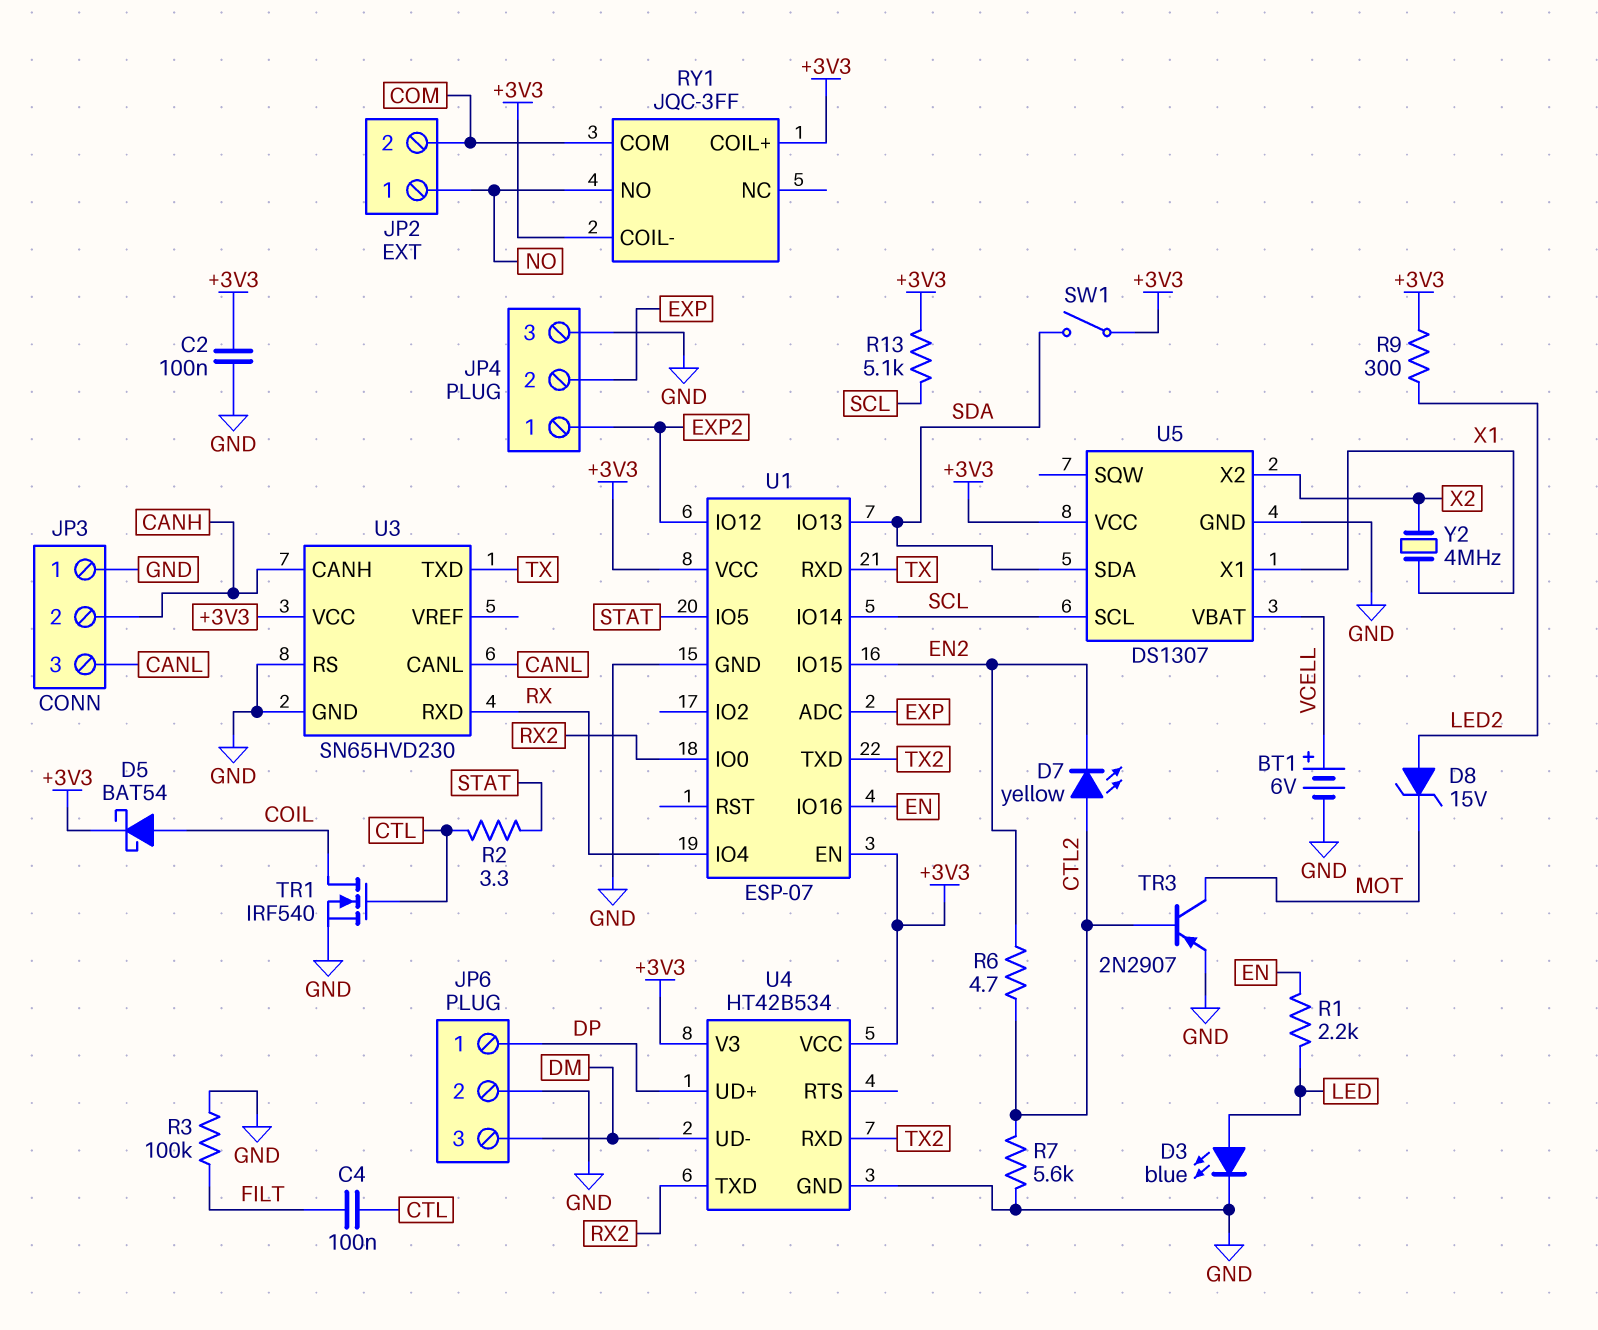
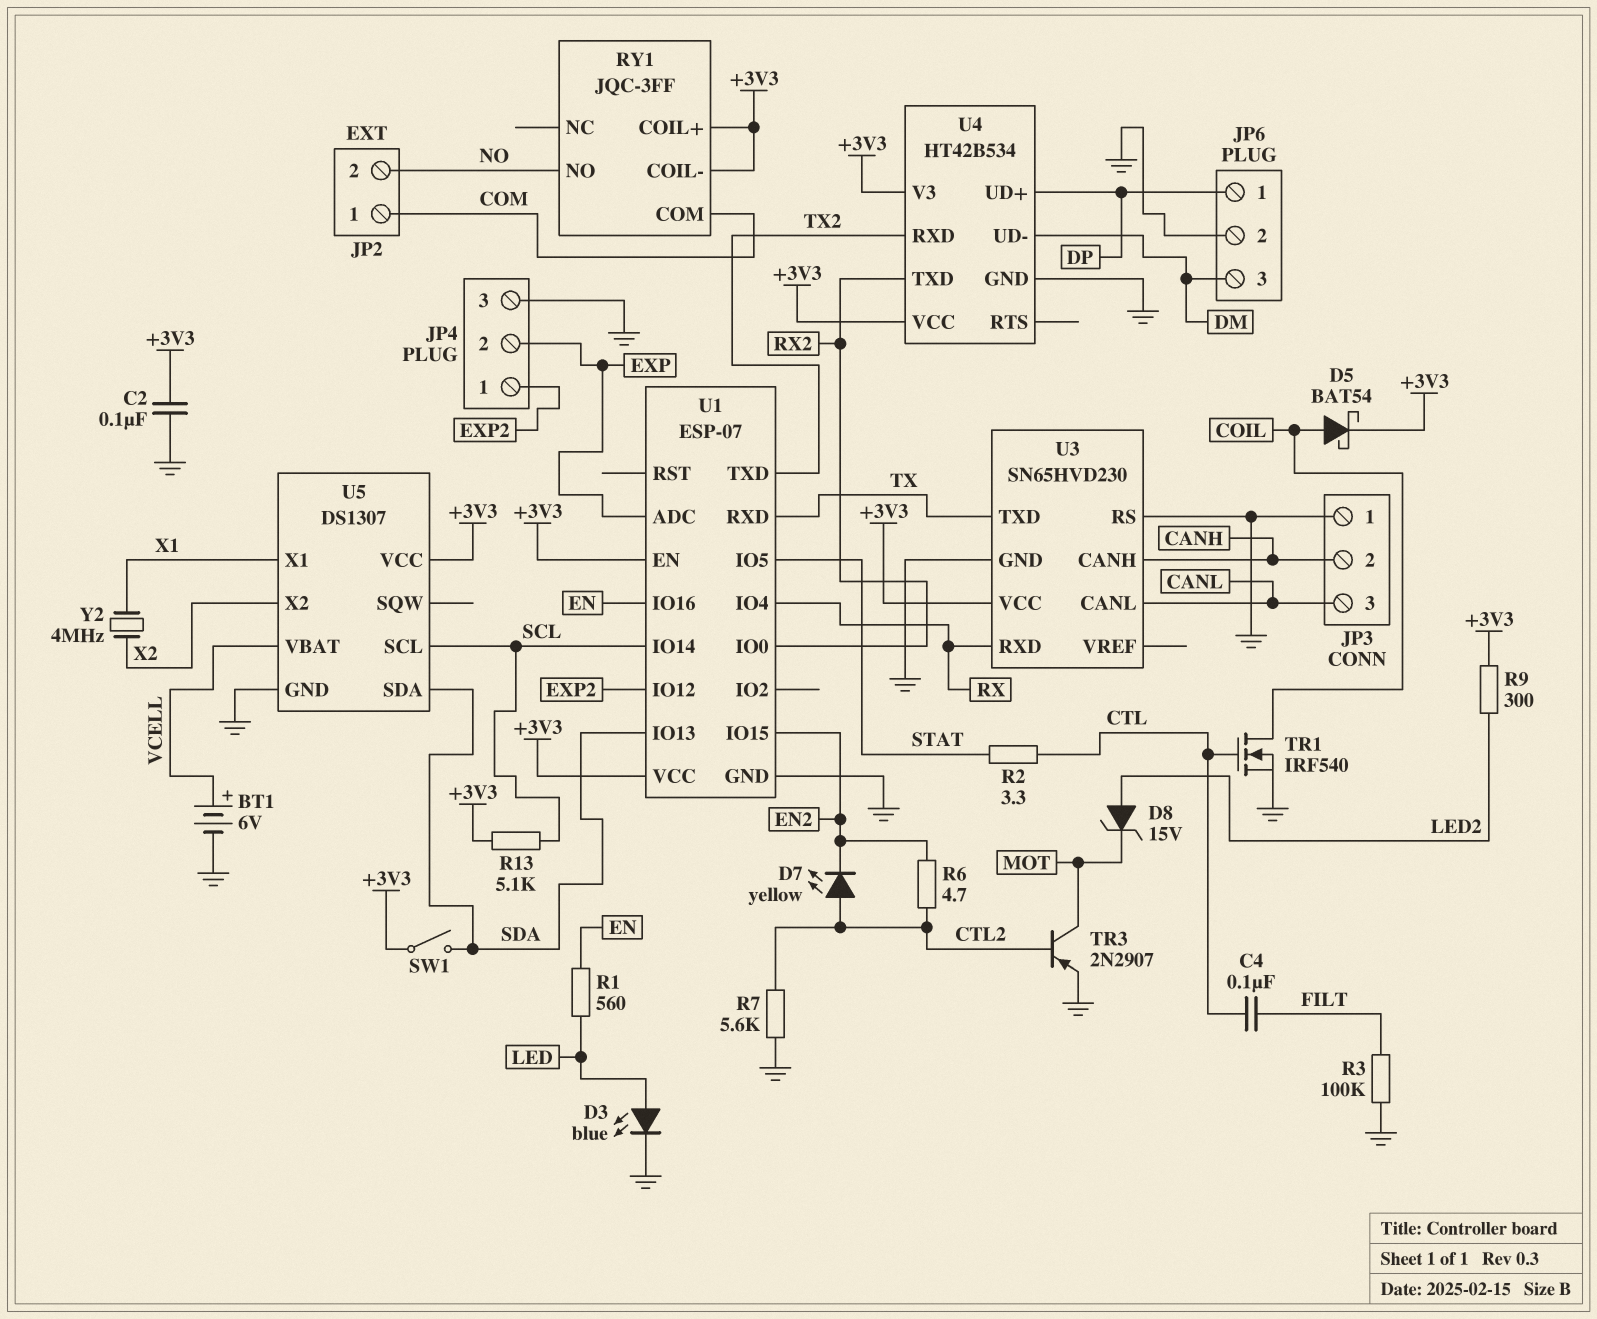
JP2 pin 1: NO -> COM
JP2 pin 2: COM -> NO
R1: 2.2k (EN, LED) -> 560 (EN, LED)

